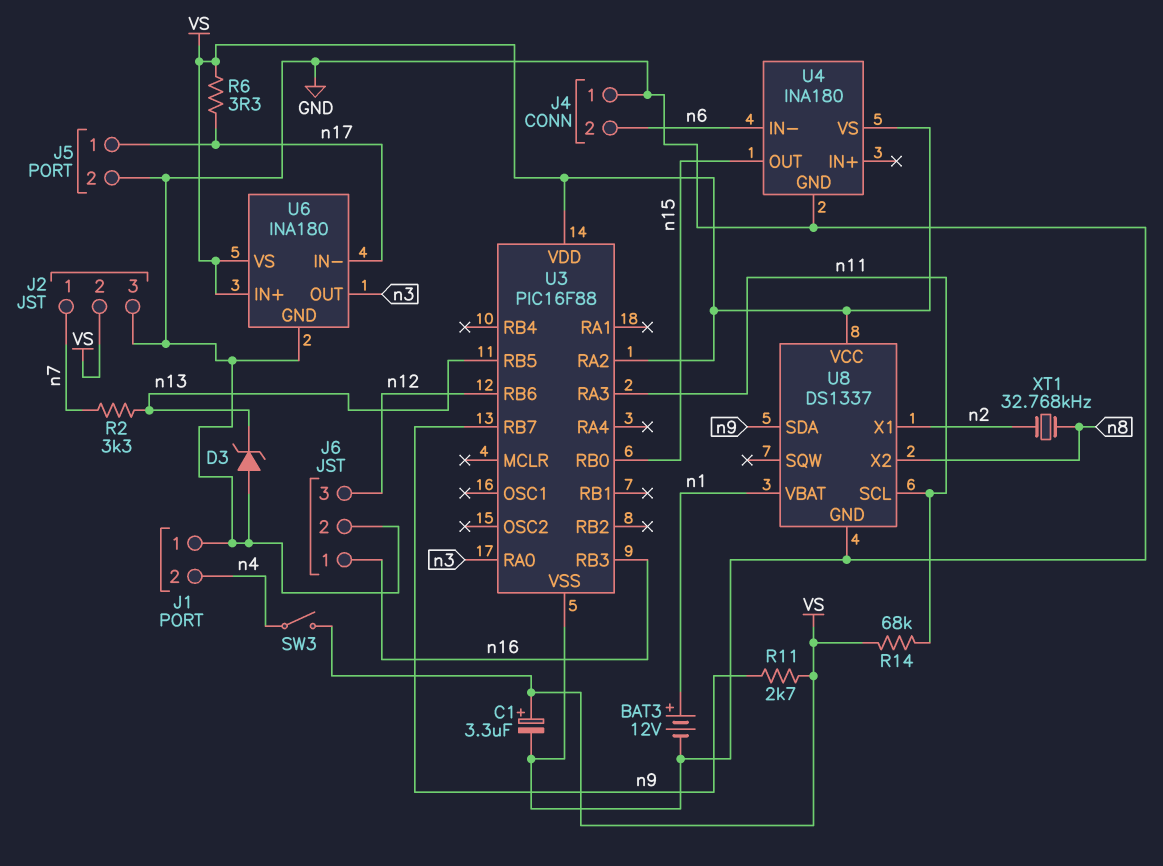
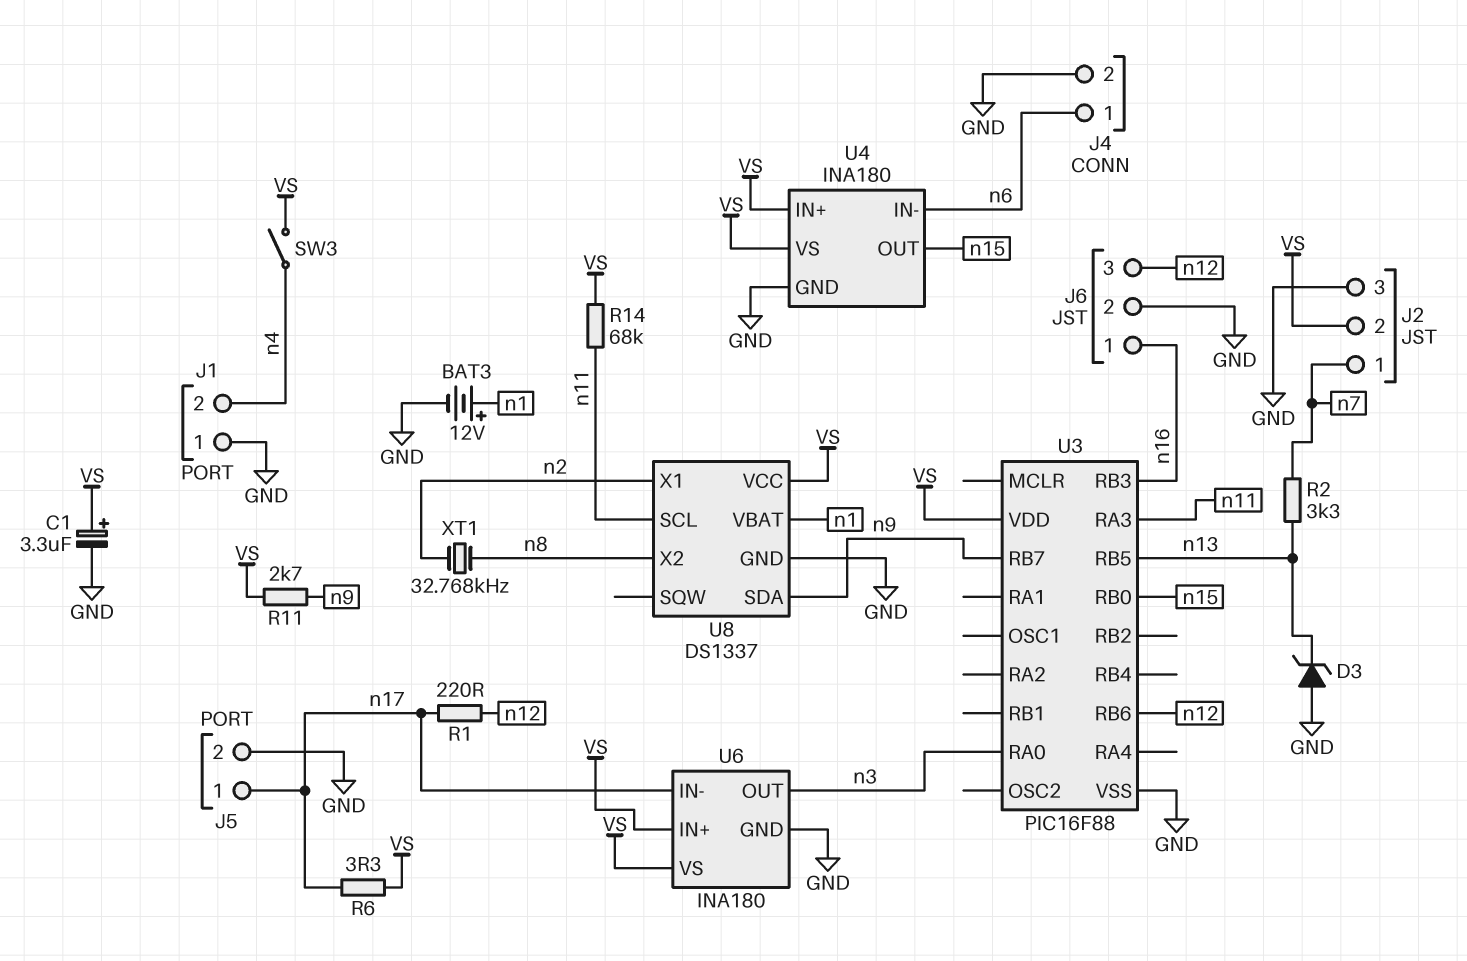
J4 pin 1: GND -> n6
J4 pin 2: n6 -> GND
R1: none -> 220 (n12, n17)
U3 pin RA2: VS -> none
U4 pin IN+: none -> VS

